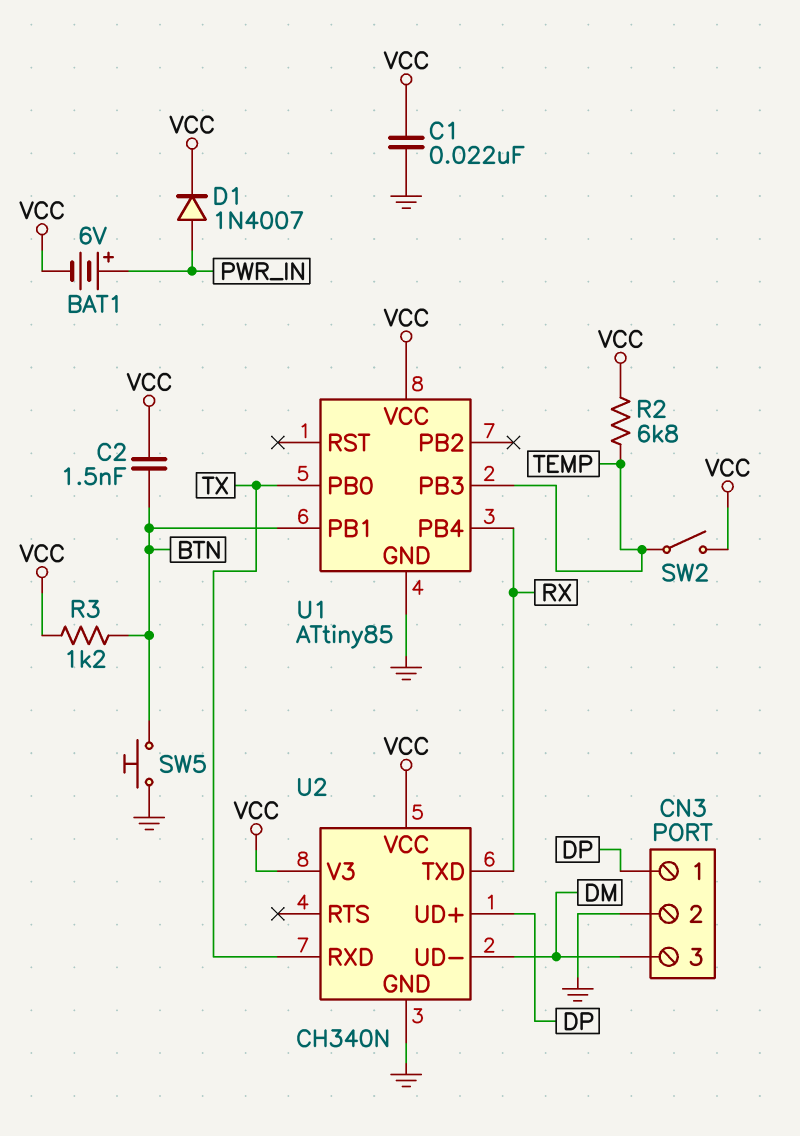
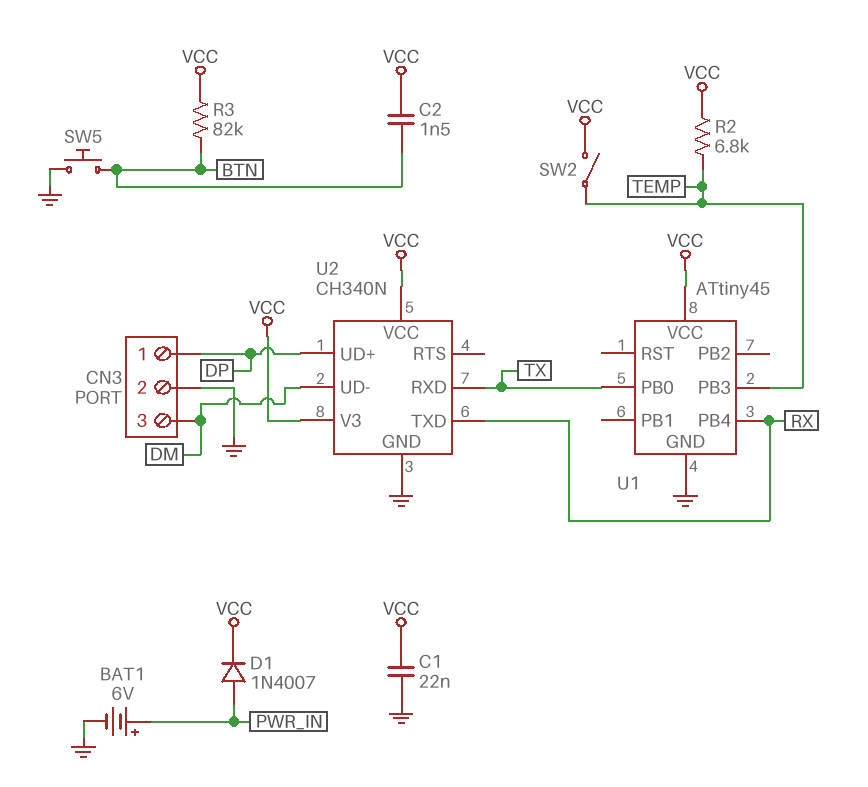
BAT1: 6V (plus PWR_IN, minus VCC) -> 6V (plus PWR_IN, minus GND)
R3: 1.2k (BTN, VCC) -> 82k (BTN, VCC)
U1: ATtiny85 -> ATtiny45
U1 pin PB1: BTN -> none

